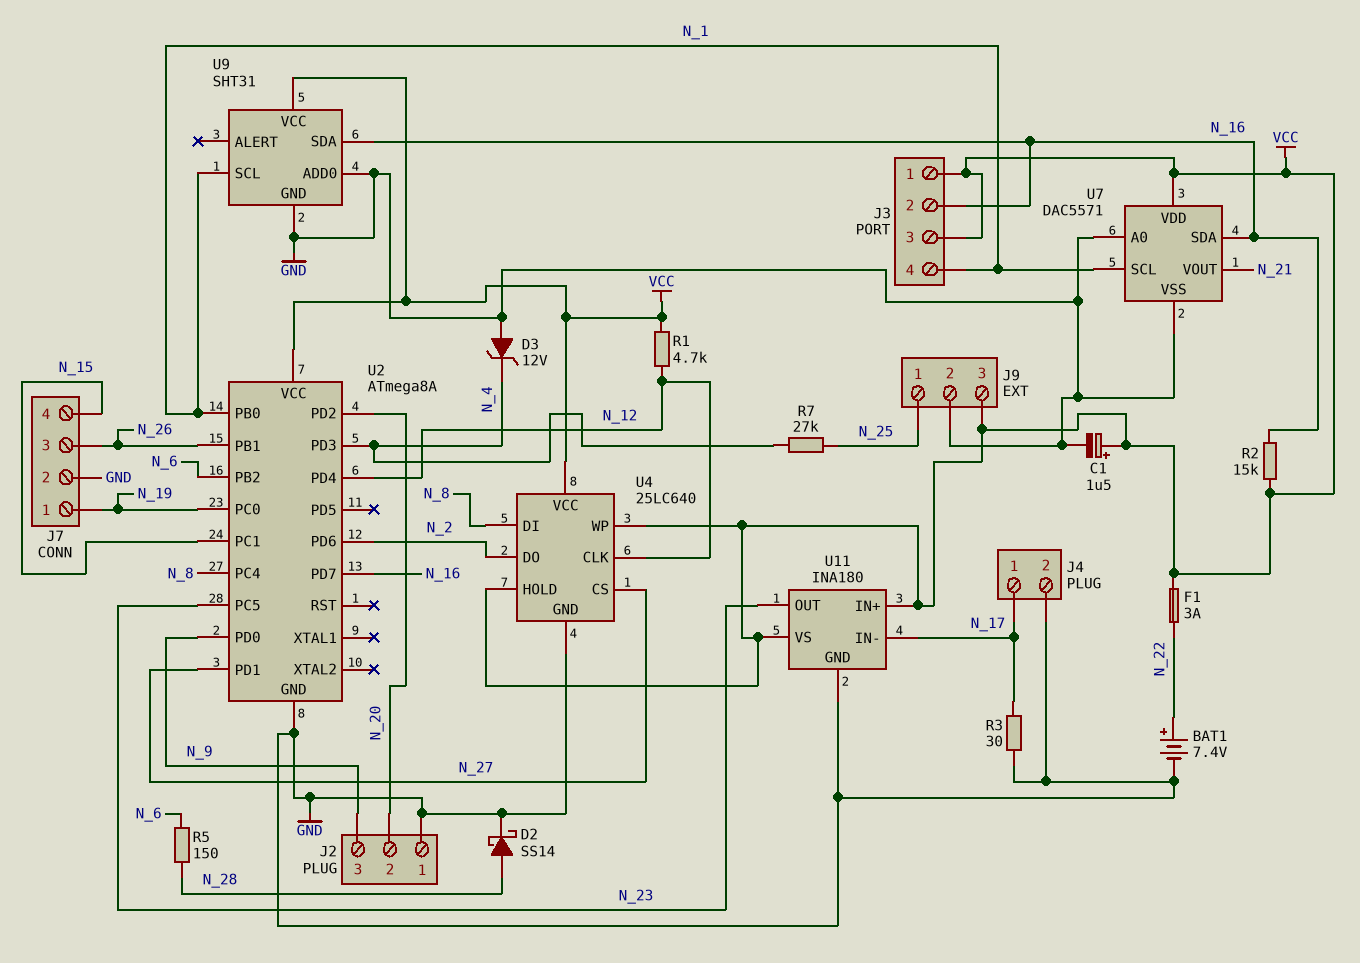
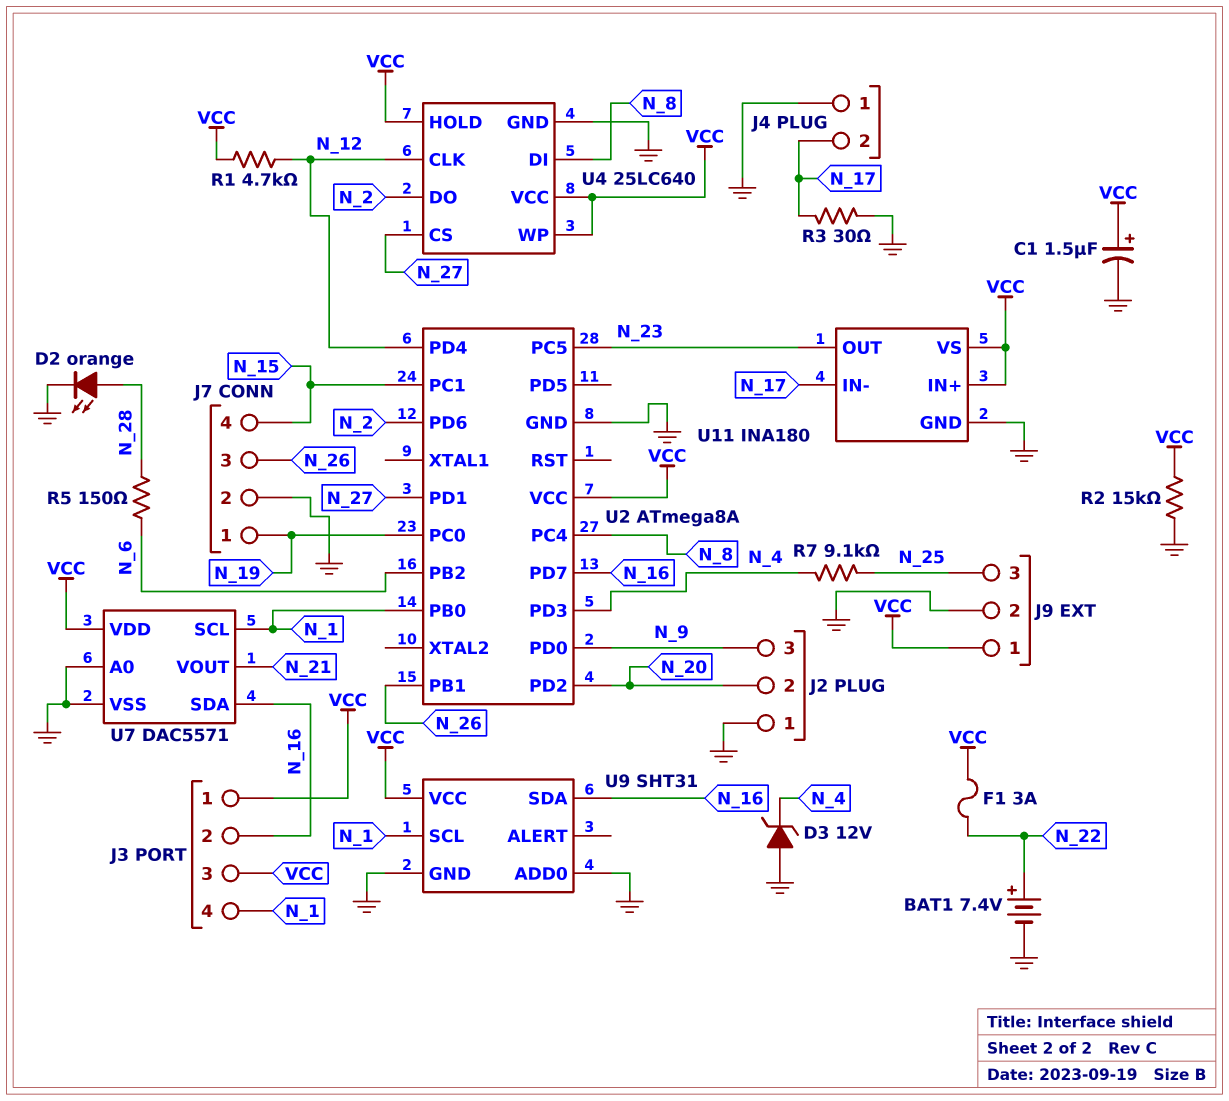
D2: schottky SS14 (A N_28, K GND) -> LED orange (A N_28, K GND)
J4 pin 1: N_17 -> GND
J4 pin 2: GND -> N_17
J9 pin 1: N_25 -> VCC
J9 pin 3: VCC -> N_25
R2: 15k (N_16, VCC) -> 15k (GND, VCC)
R7: 27k (N_4, N_25) -> 9.1k (N_4, N_25)

